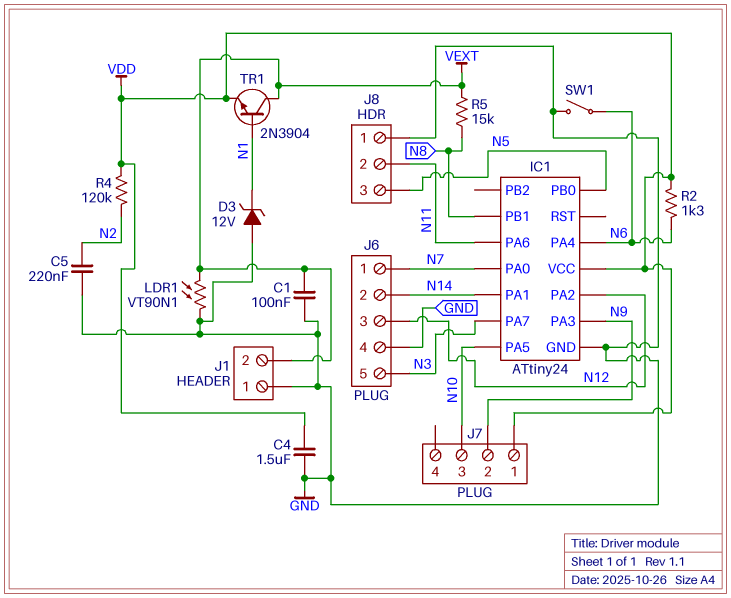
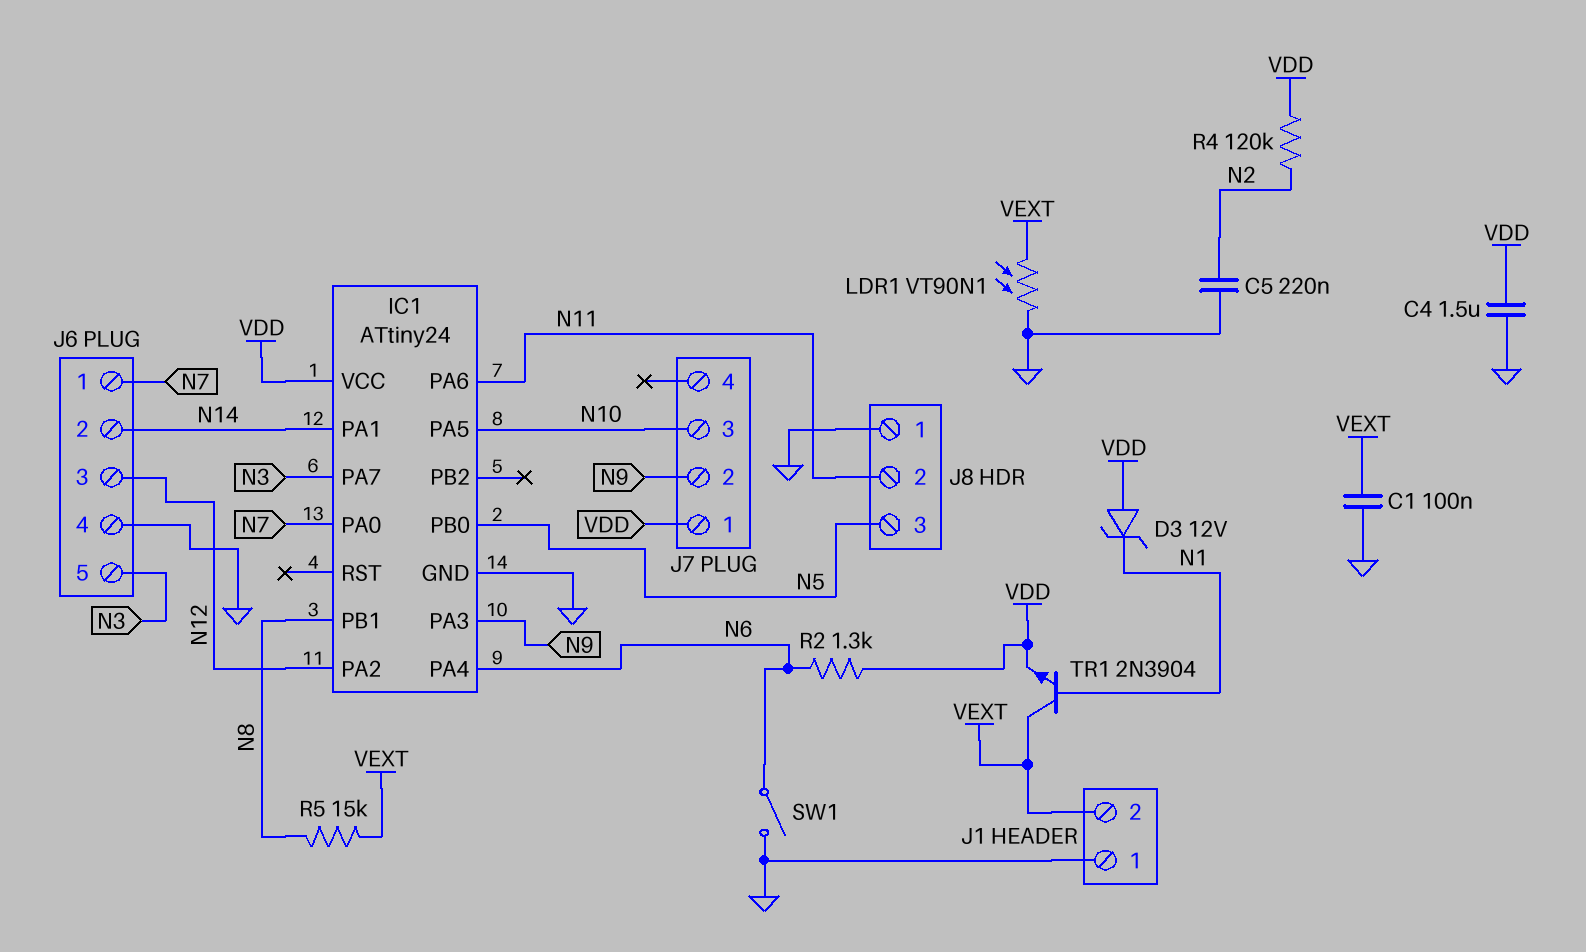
D3: zener 12V (A GND, K N1) -> zener 12V (A VDD, K N1)

